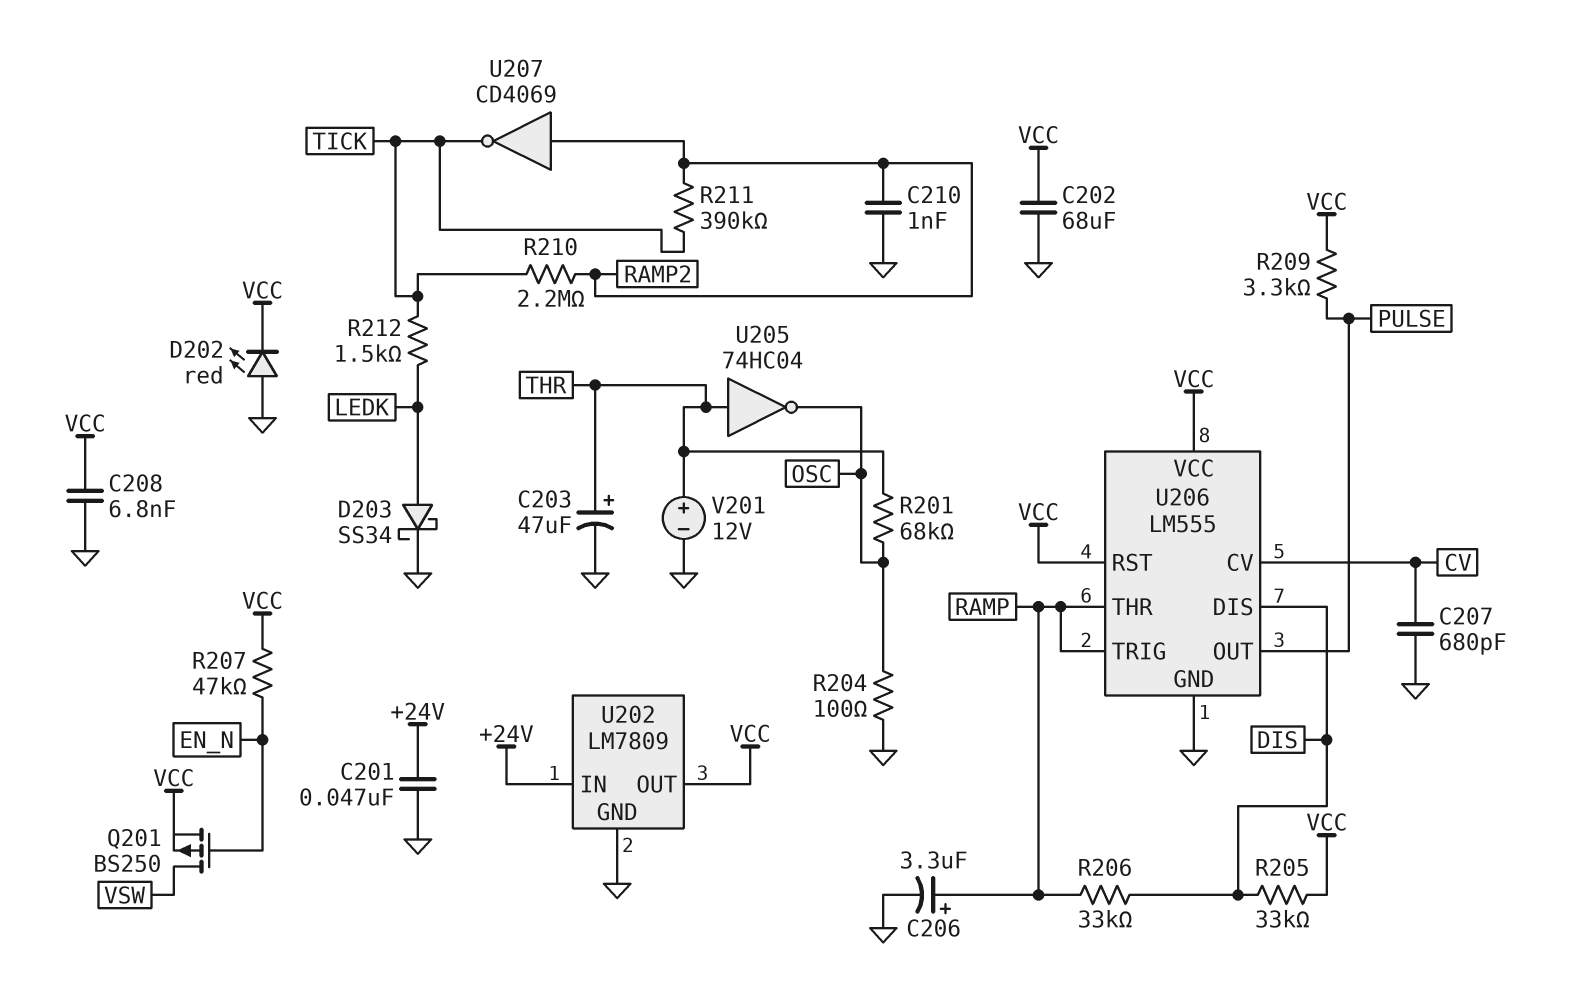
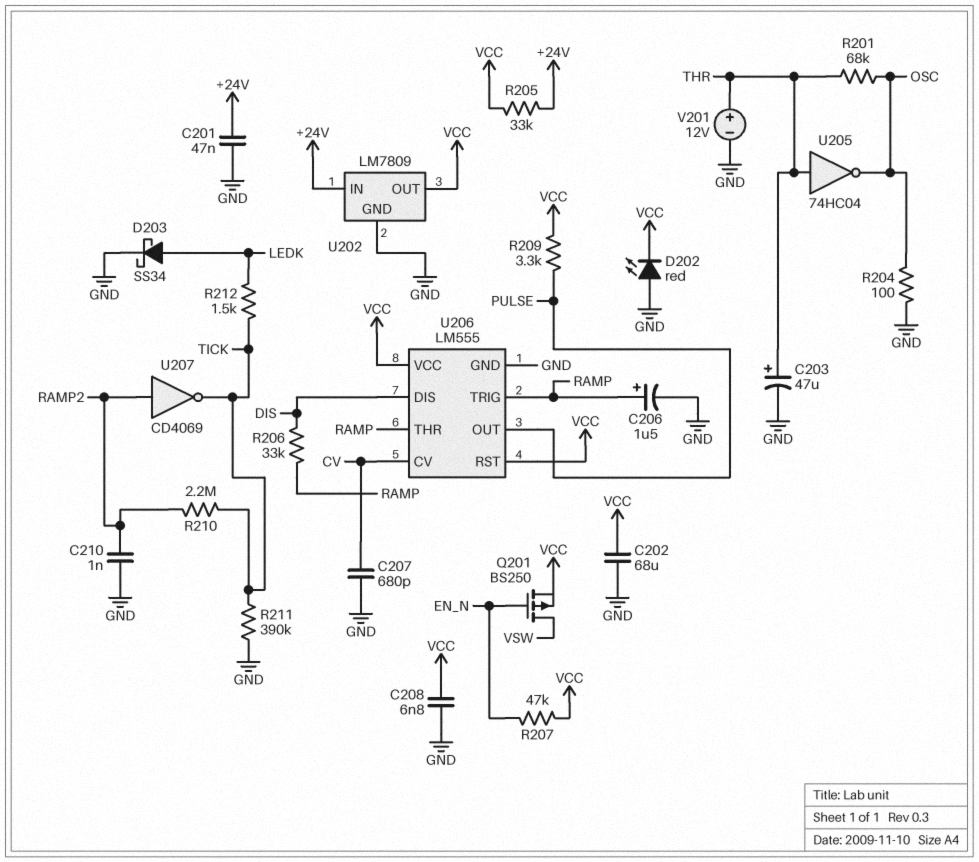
C206: 3.3uF (plus RAMP, minus GND) -> 1.5uF (plus RAMP, minus GND)
R205: 33k (DIS, VCC) -> 33k (+24V, VCC)
R211: 390k (RAMP2, TICK) -> 390k (GND, TICK)

